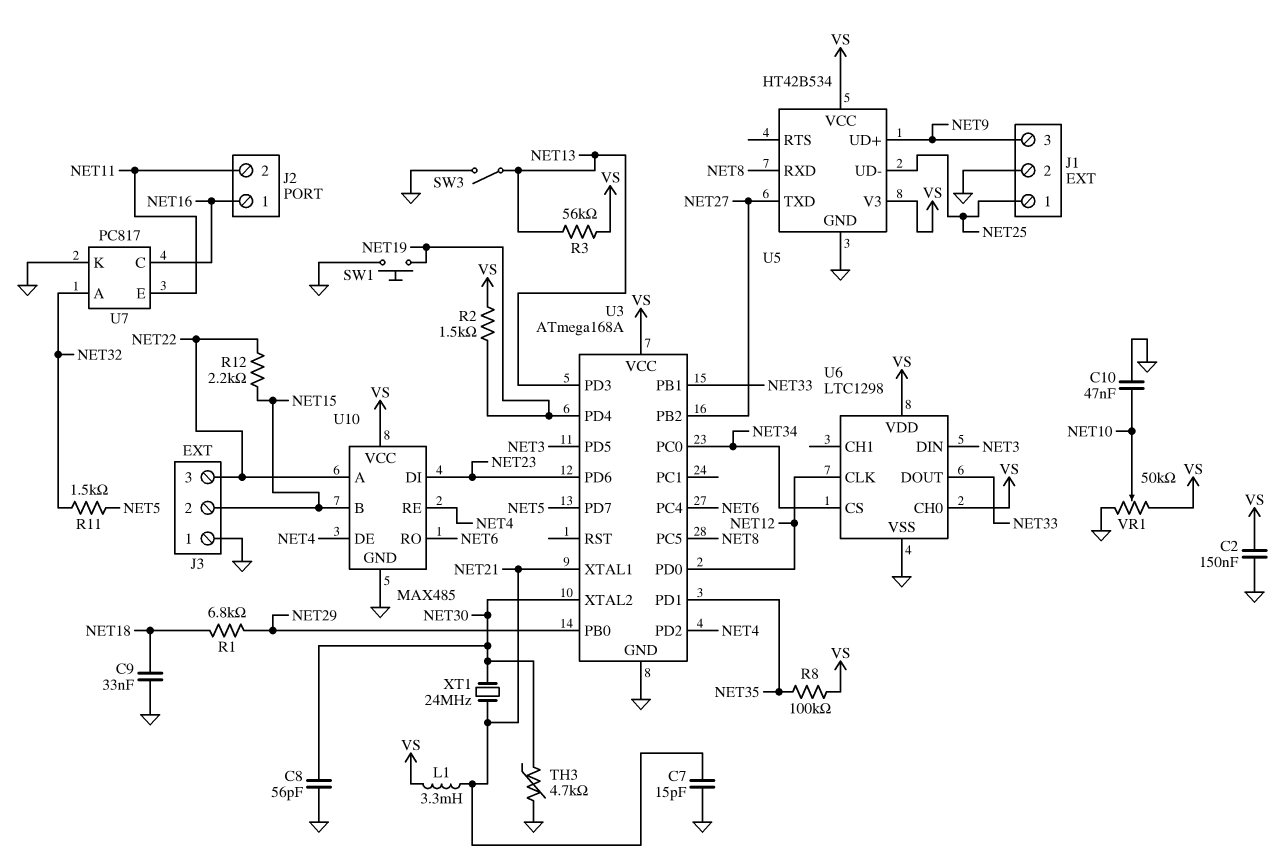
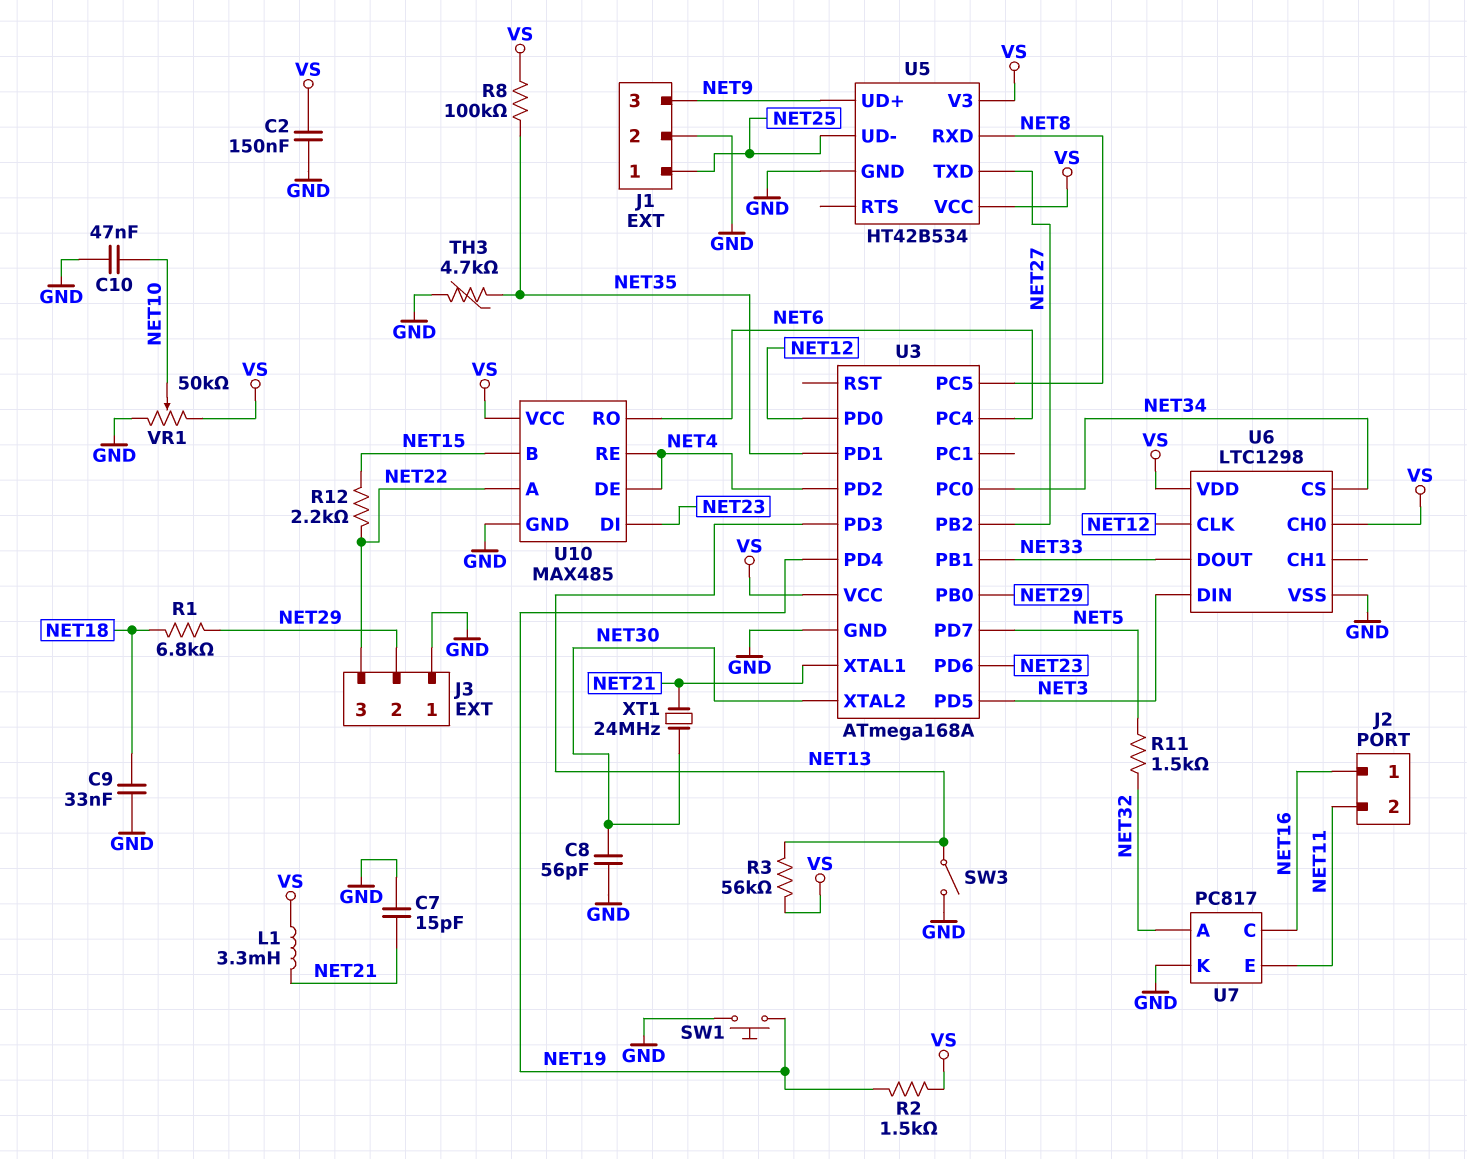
J3 pin 2: NET15 -> NET29
TH3: 4.7k (GND, NET30) -> 4.7k (GND, NET35)

